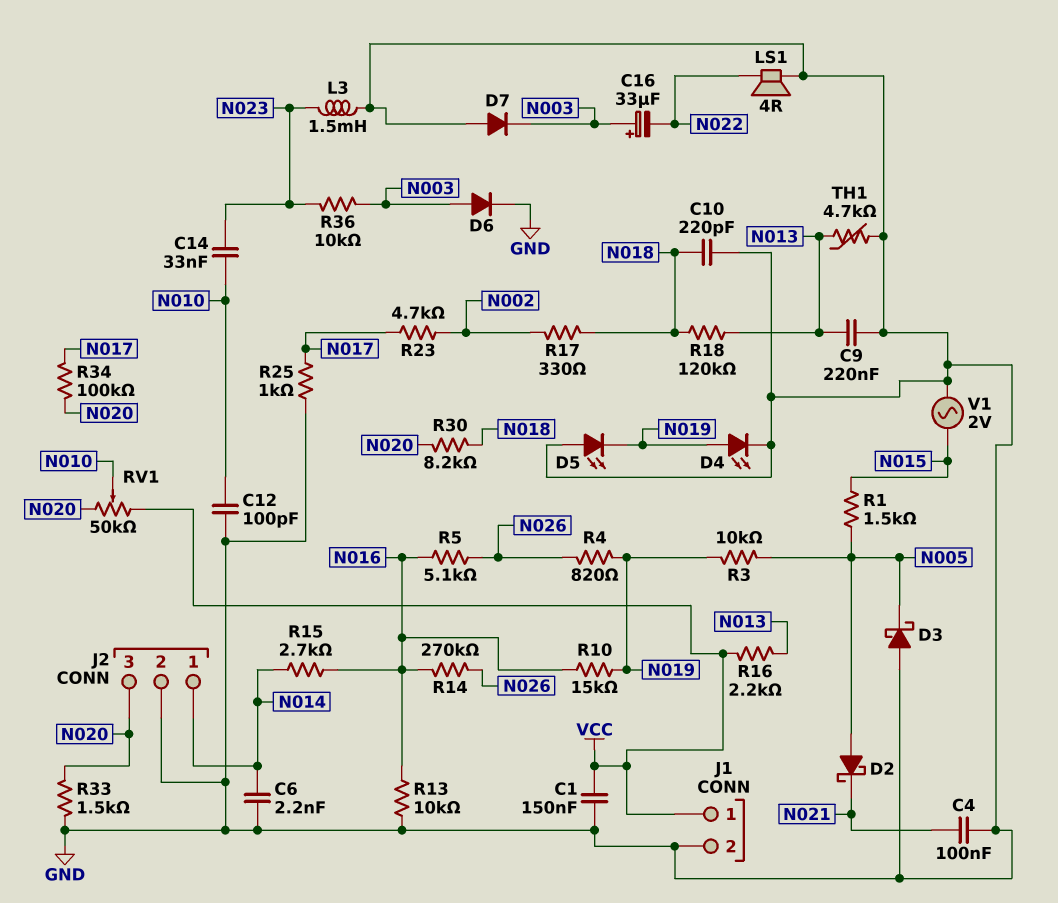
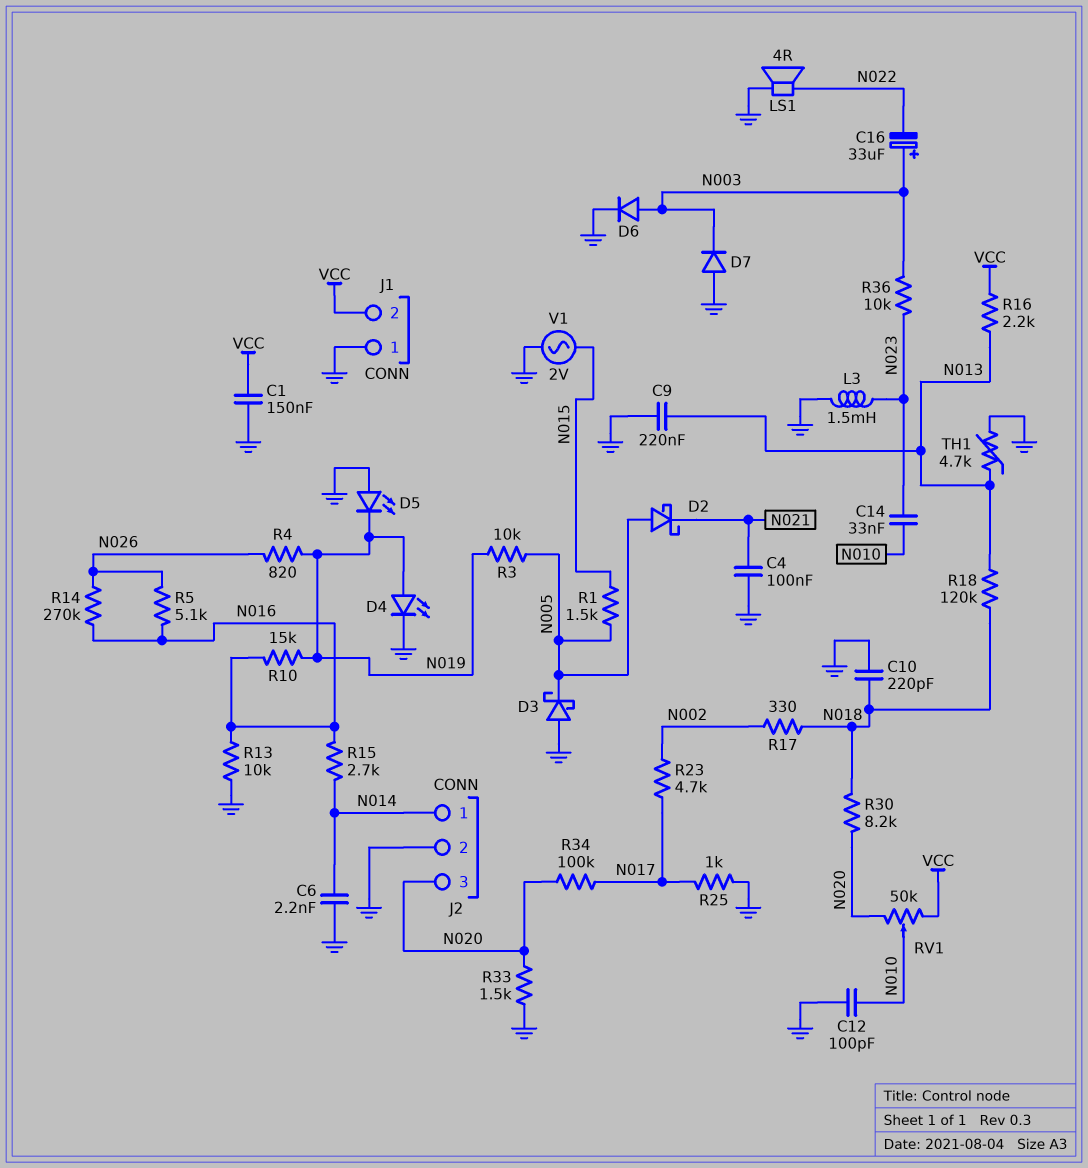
J1 pin 1: VCC -> GND
J1 pin 2: GND -> VCC

